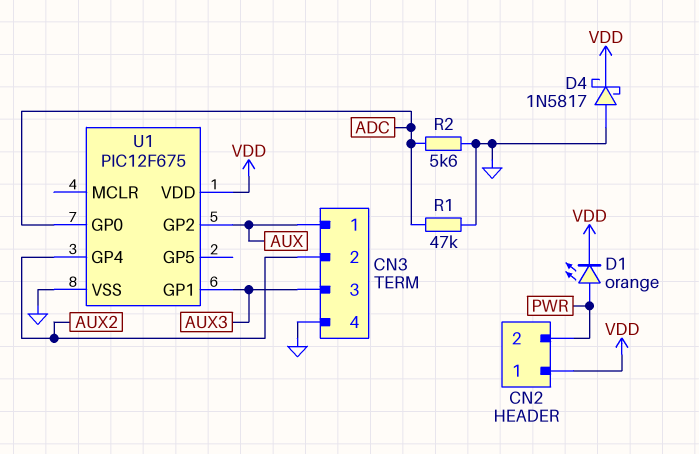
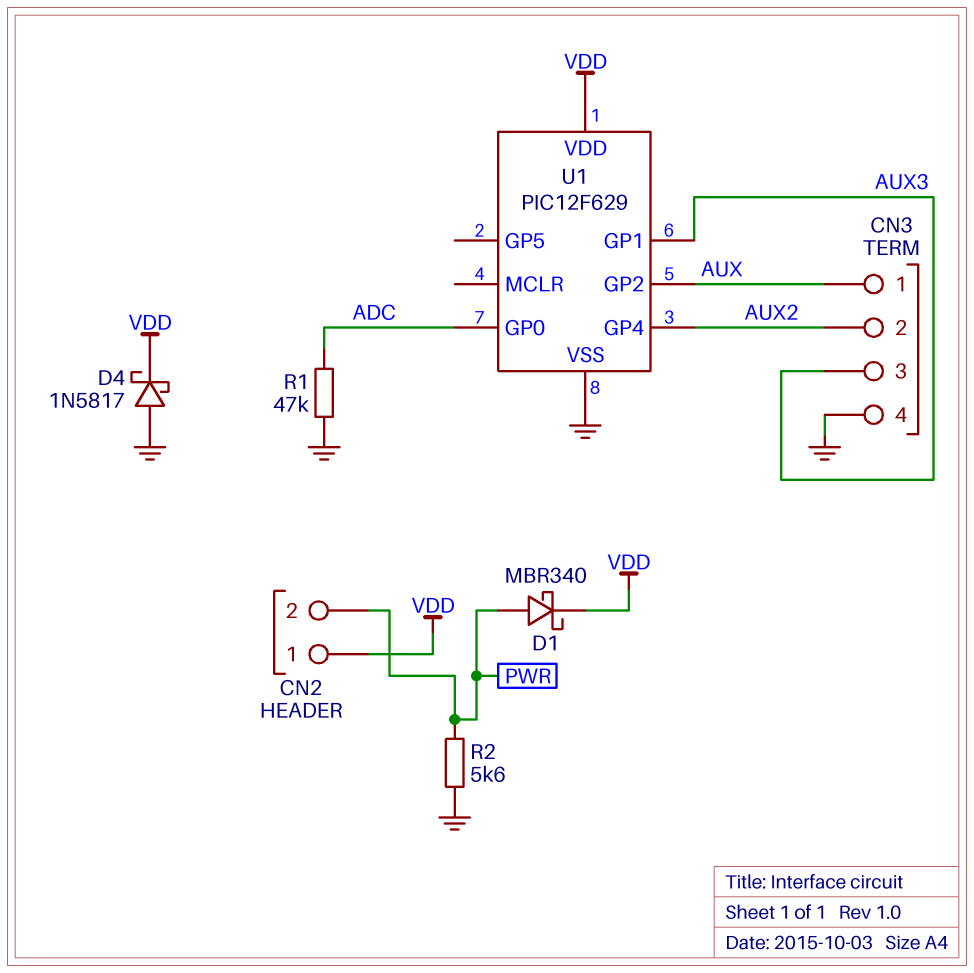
D1: LED orange (A PWR, K VDD) -> schottky MBR340 (A PWR, K VDD)
R2: 5.6k (ADC, GND) -> 5.6k (GND, PWR)
U1: PIC12F675 -> PIC12F629

